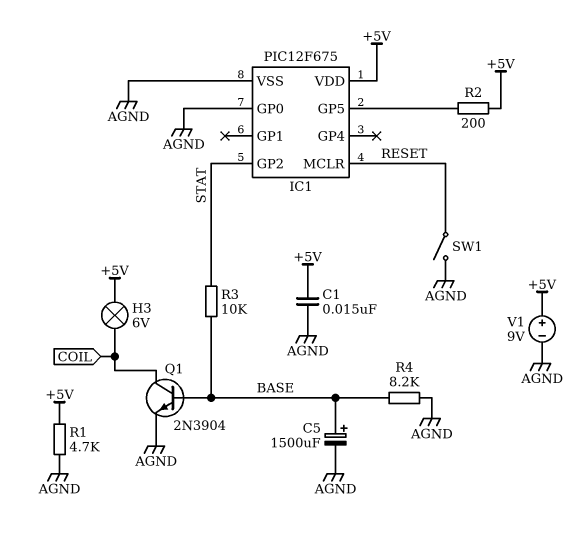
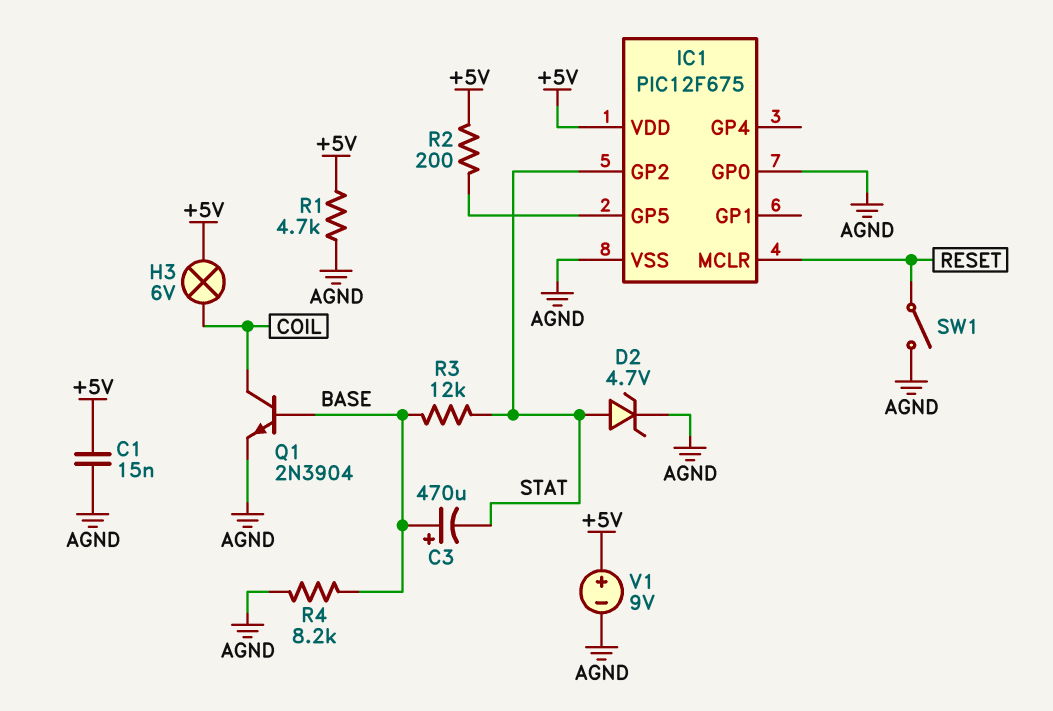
C3: none -> 470uF (plus BASE, minus STAT)
C5: 1500uF (plus BASE, minus AGND) -> none
D2: none -> zener 4.7V (A STAT, K AGND)
R3: 10k (BASE, STAT) -> 12k (BASE, STAT)

